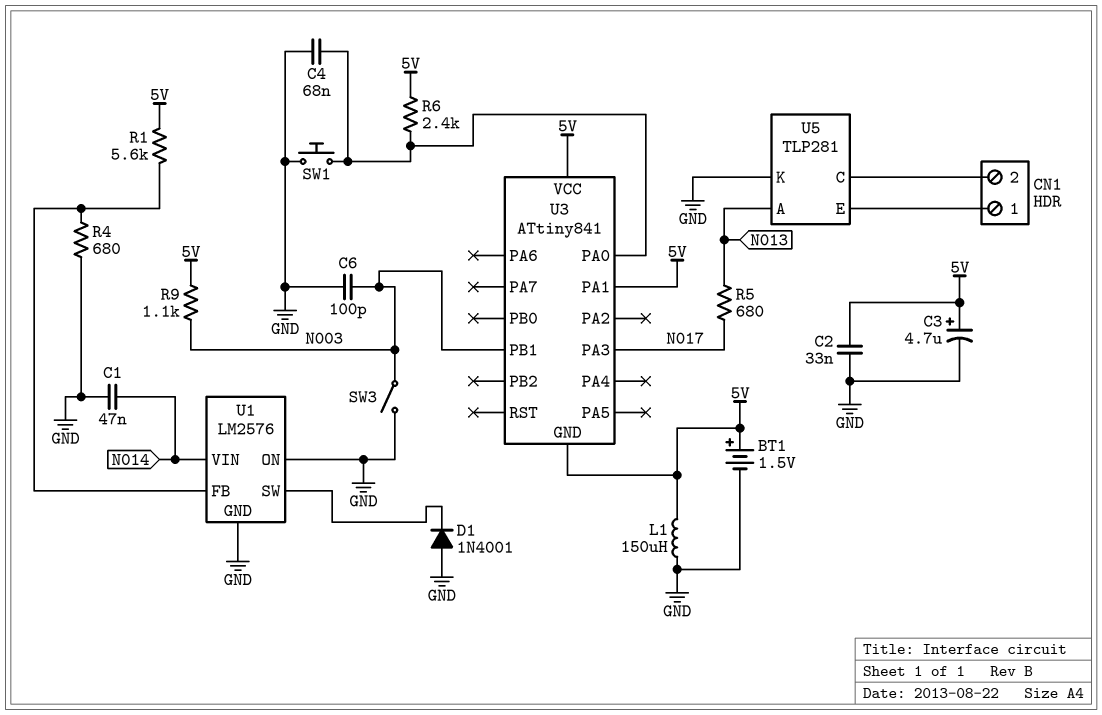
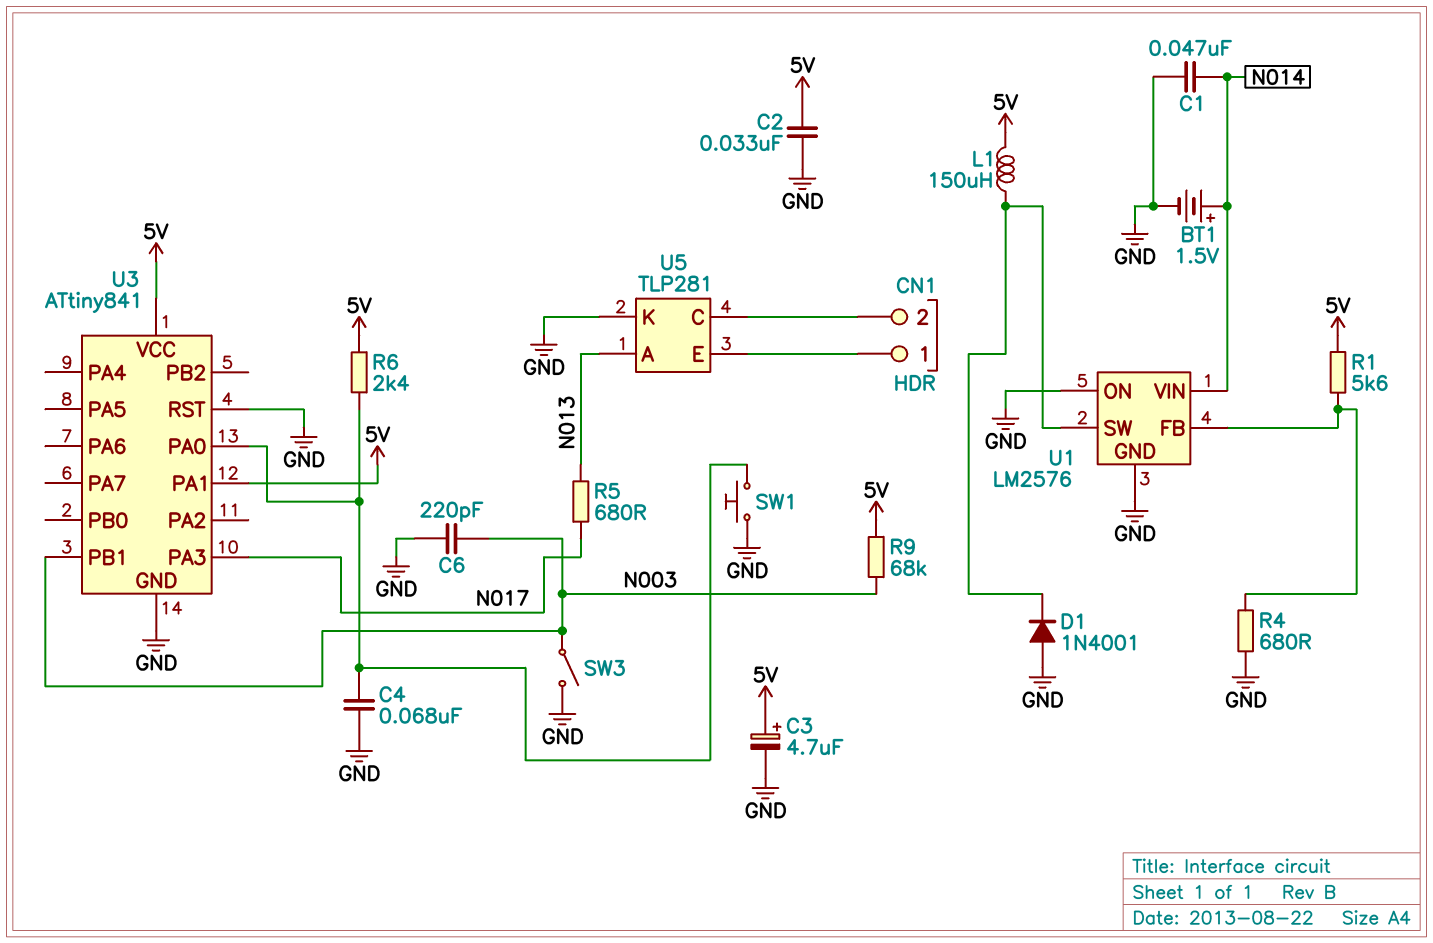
BT1: 1.5V (plus 5V, minus GND) -> 1.5V (plus N014, minus GND)
C6: 100pF (GND, N003) -> 220pF (GND, N003)
L1: 150uH (5V, GND) -> 150uH (5V, U1/SW)
R9: 1.1k (5V, N003) -> 68k (5V, N003)
U3 pin GND: 5V -> GND
U3 pin RST: none -> GND

